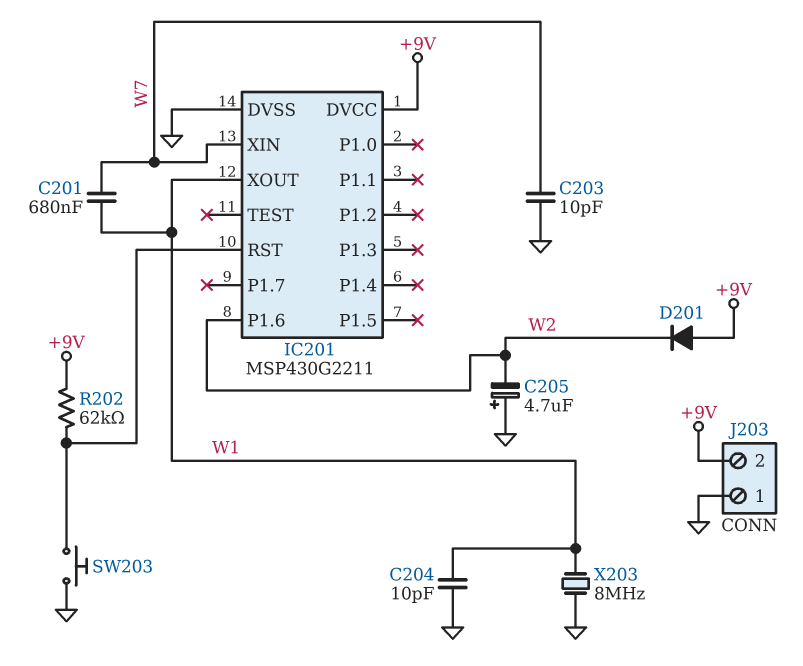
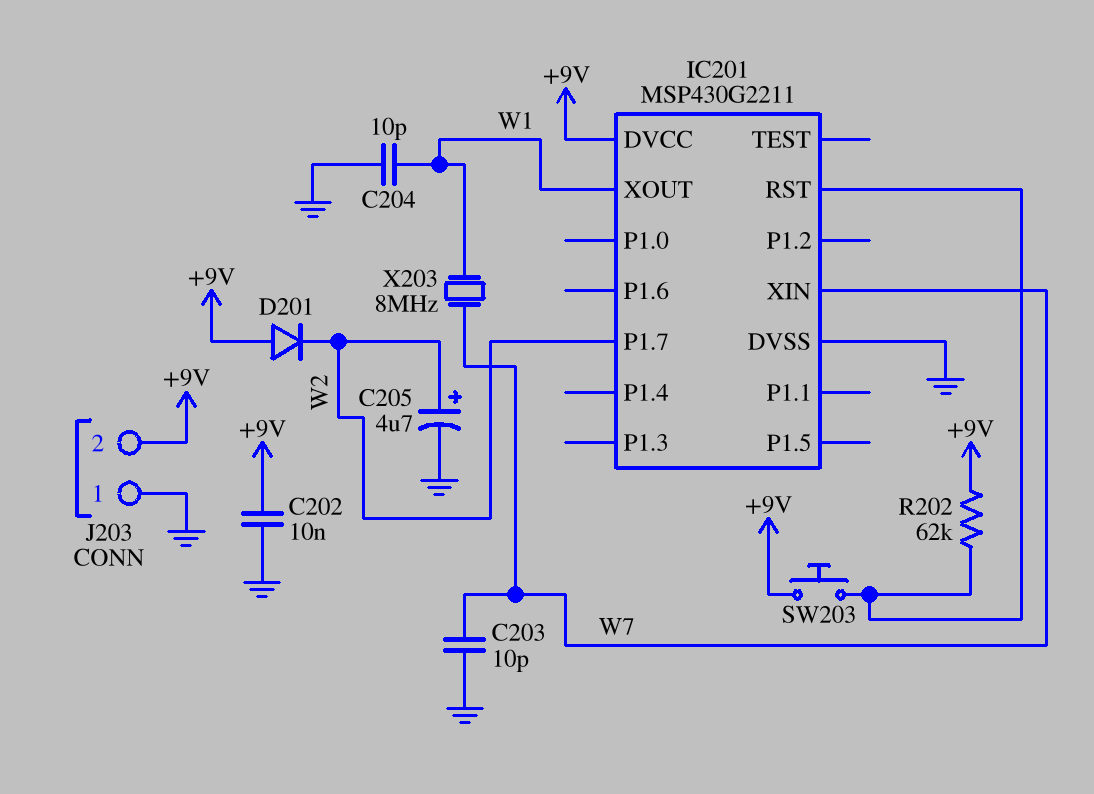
C201: 680nF (W1, W7) -> none
C202: none -> 10nF (+9V, GND)
C205: 4.7uF (plus GND, minus W2) -> 4.7uF (plus W2, minus GND)
IC201 pin P1.6: W2 -> none
IC201 pin P1.7: none -> W2
SW203: button (GND, IC201/RST) -> button (+9V, IC201/RST)
X203: 8MHz (GND, W1) -> 8MHz (W1, W7)

